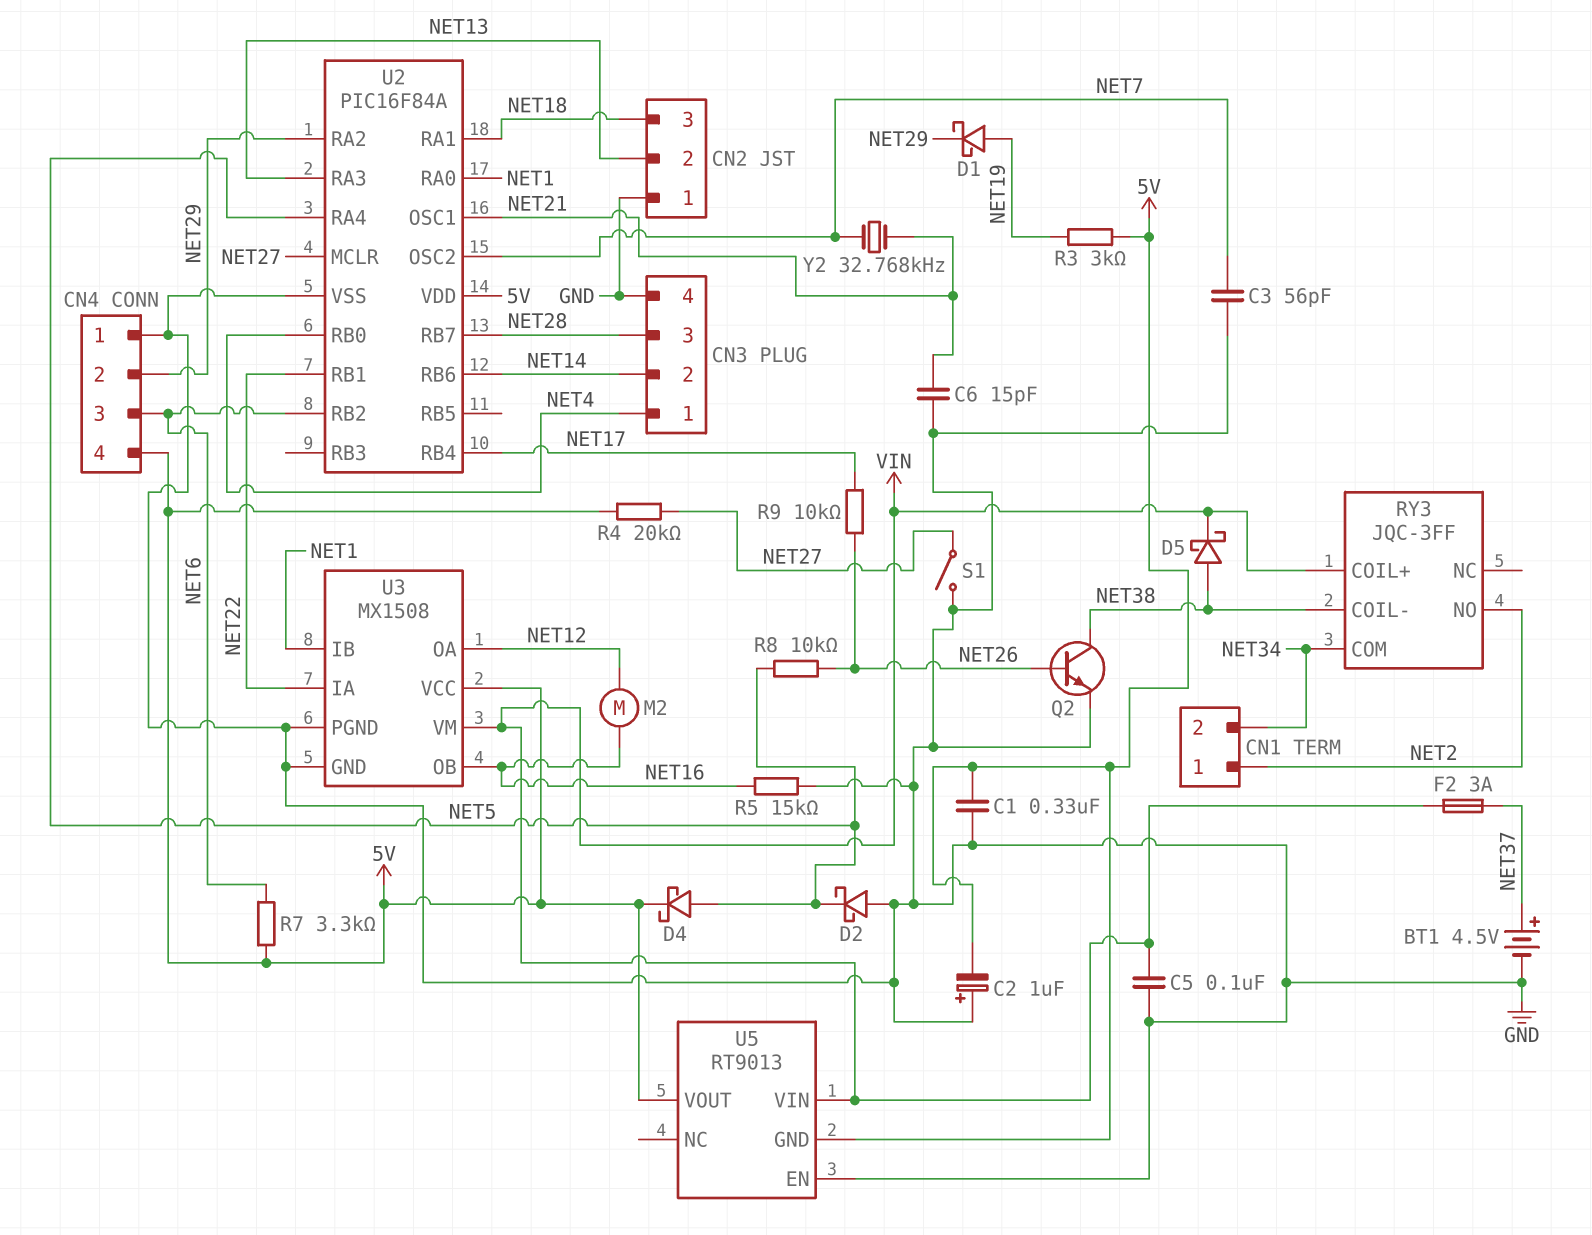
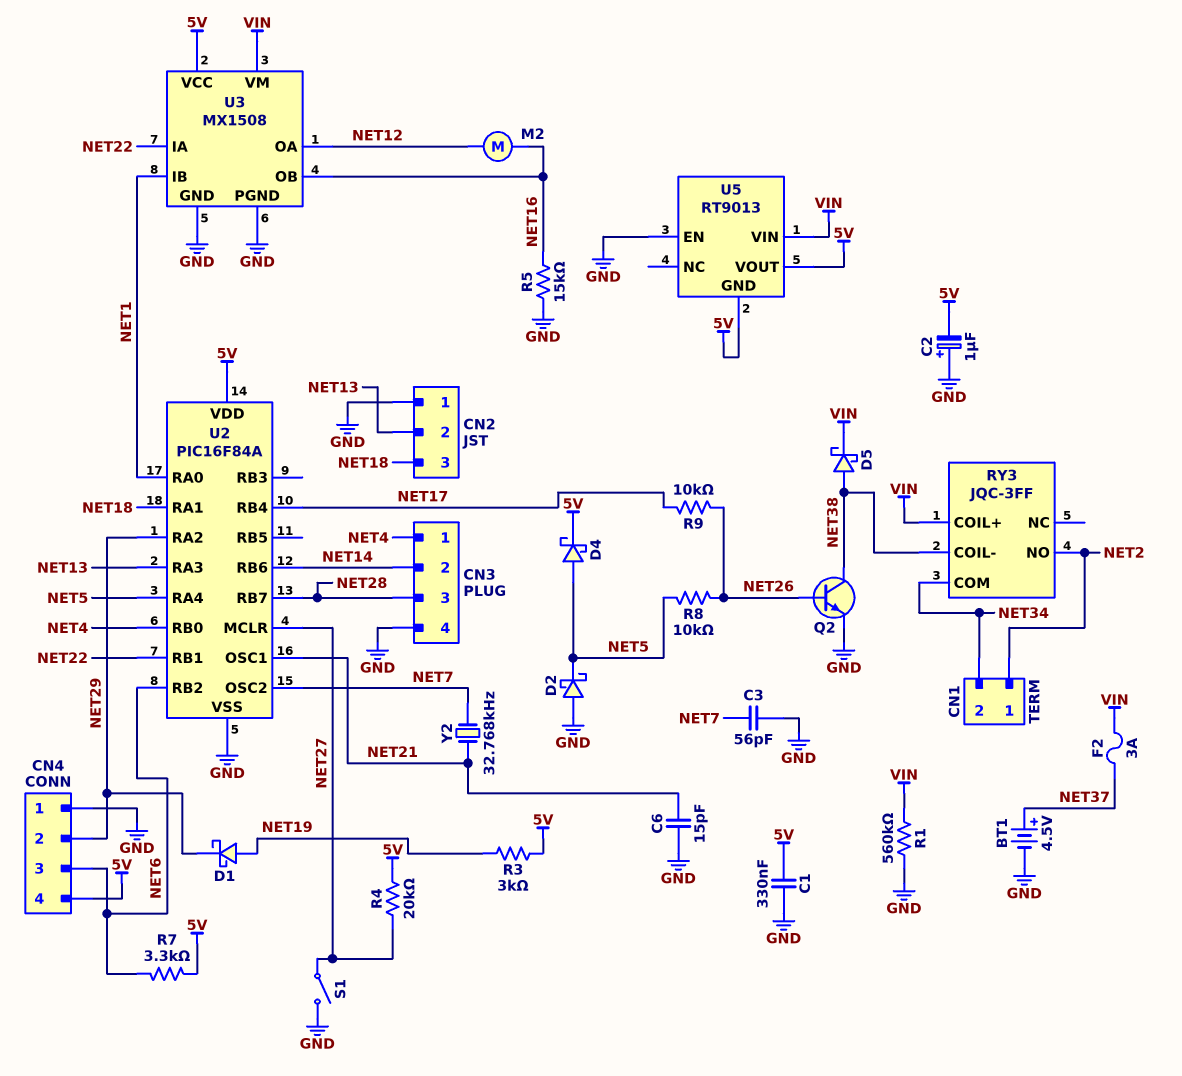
C5: 100nF (GND, VIN) -> none
R1: none -> 560k (GND, VIN)

